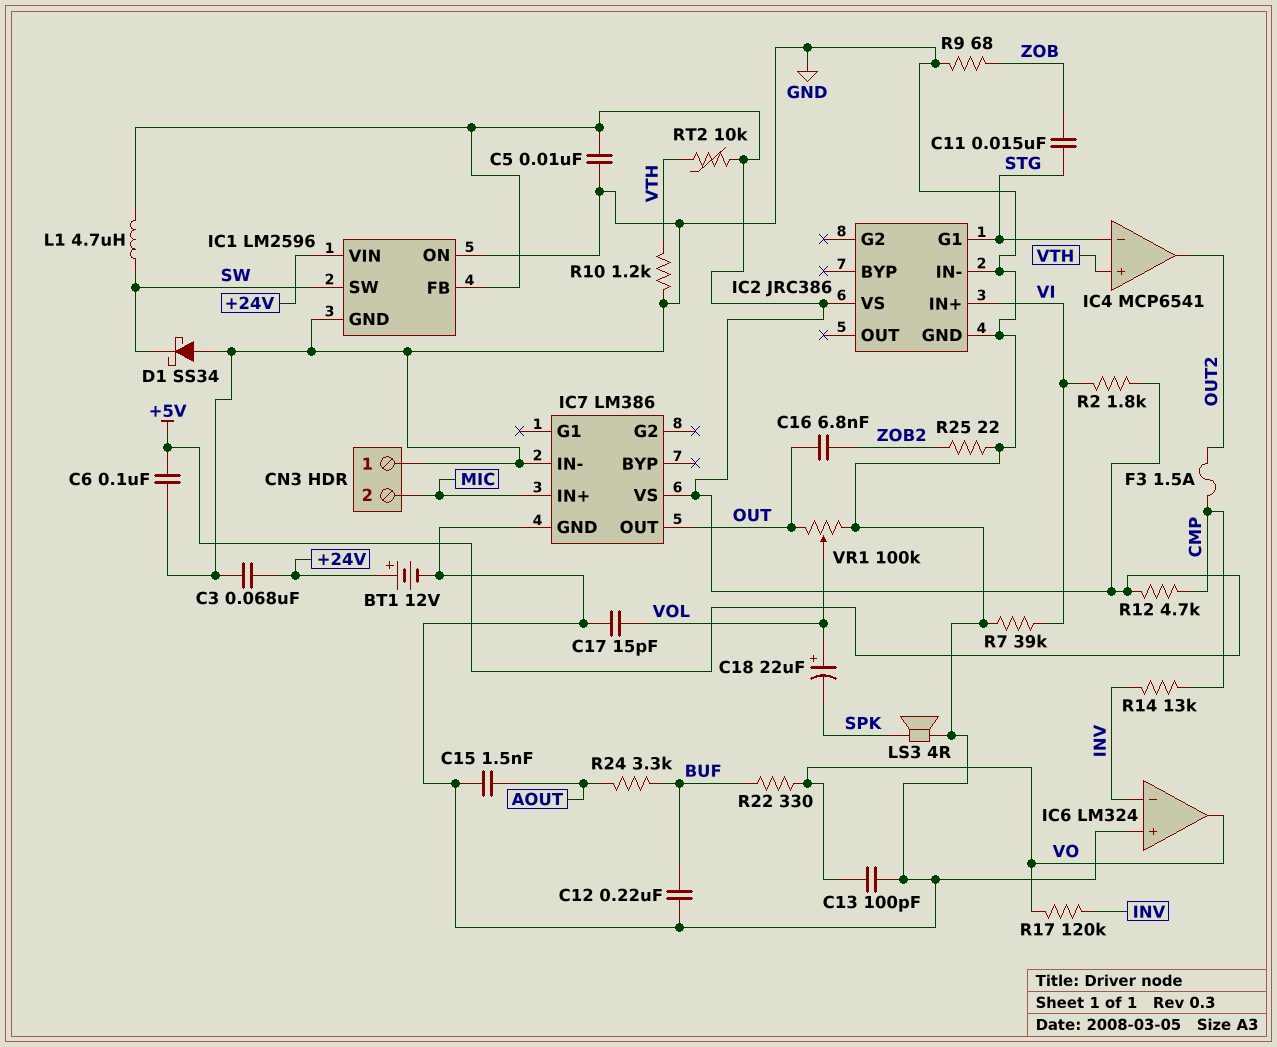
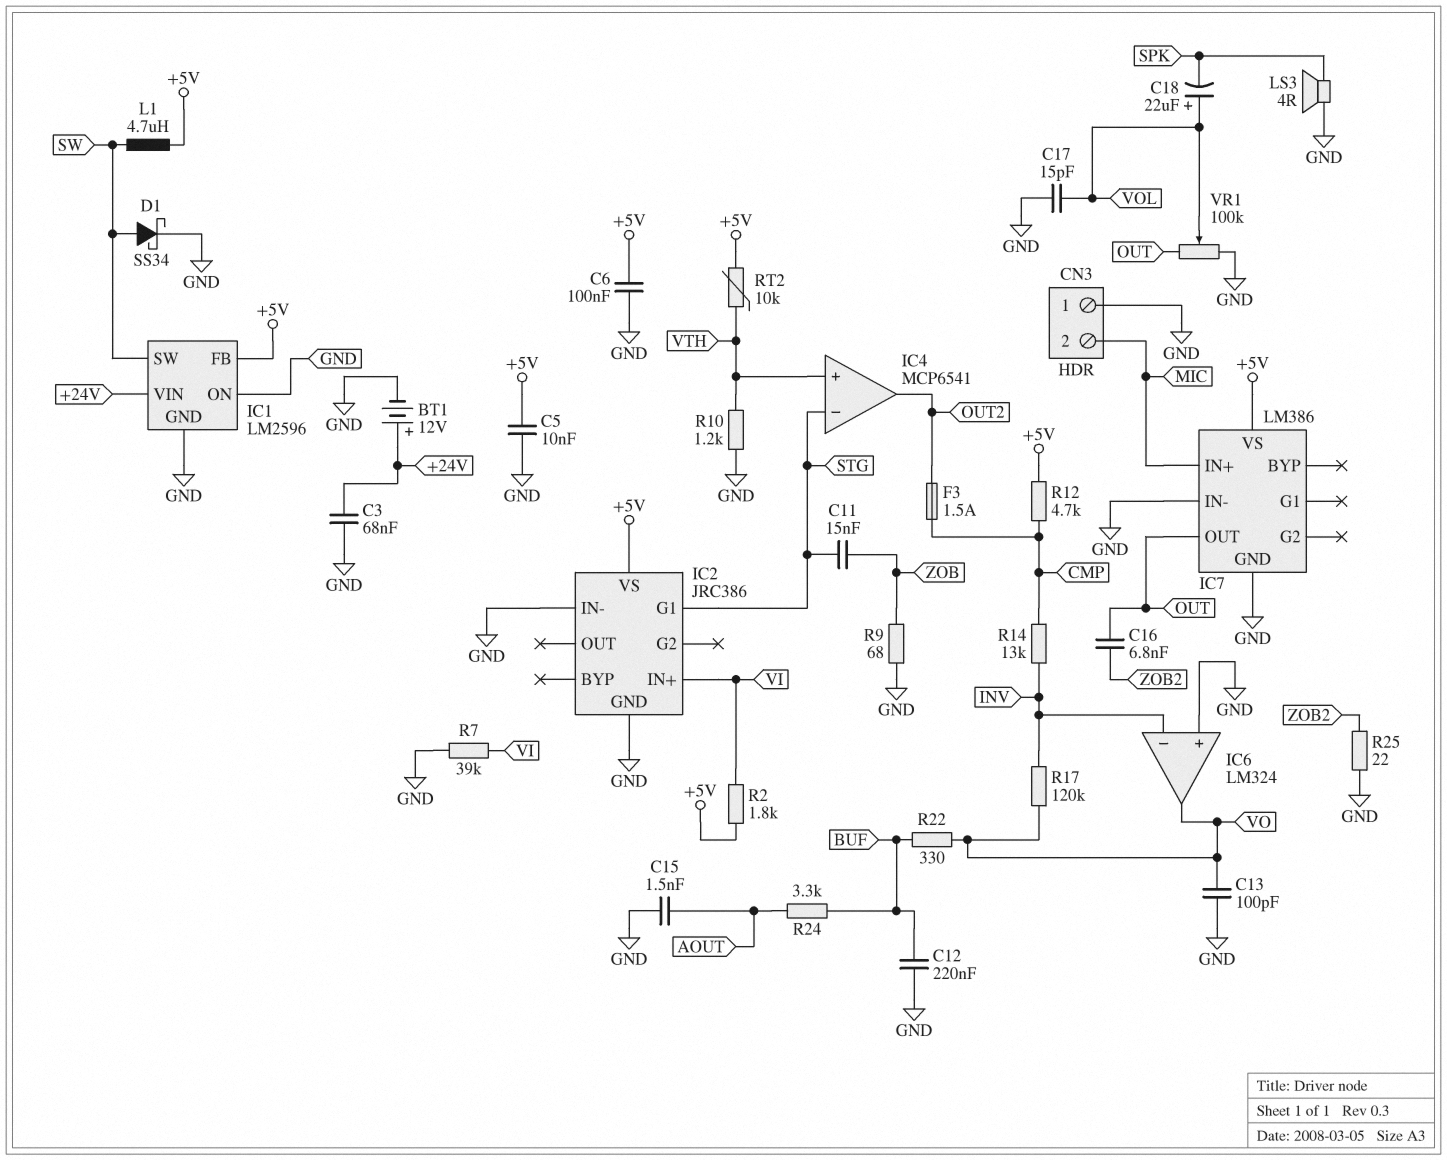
D1: schottky SS34 (A GND, K SW) -> schottky SS34 (A SW, K GND)

